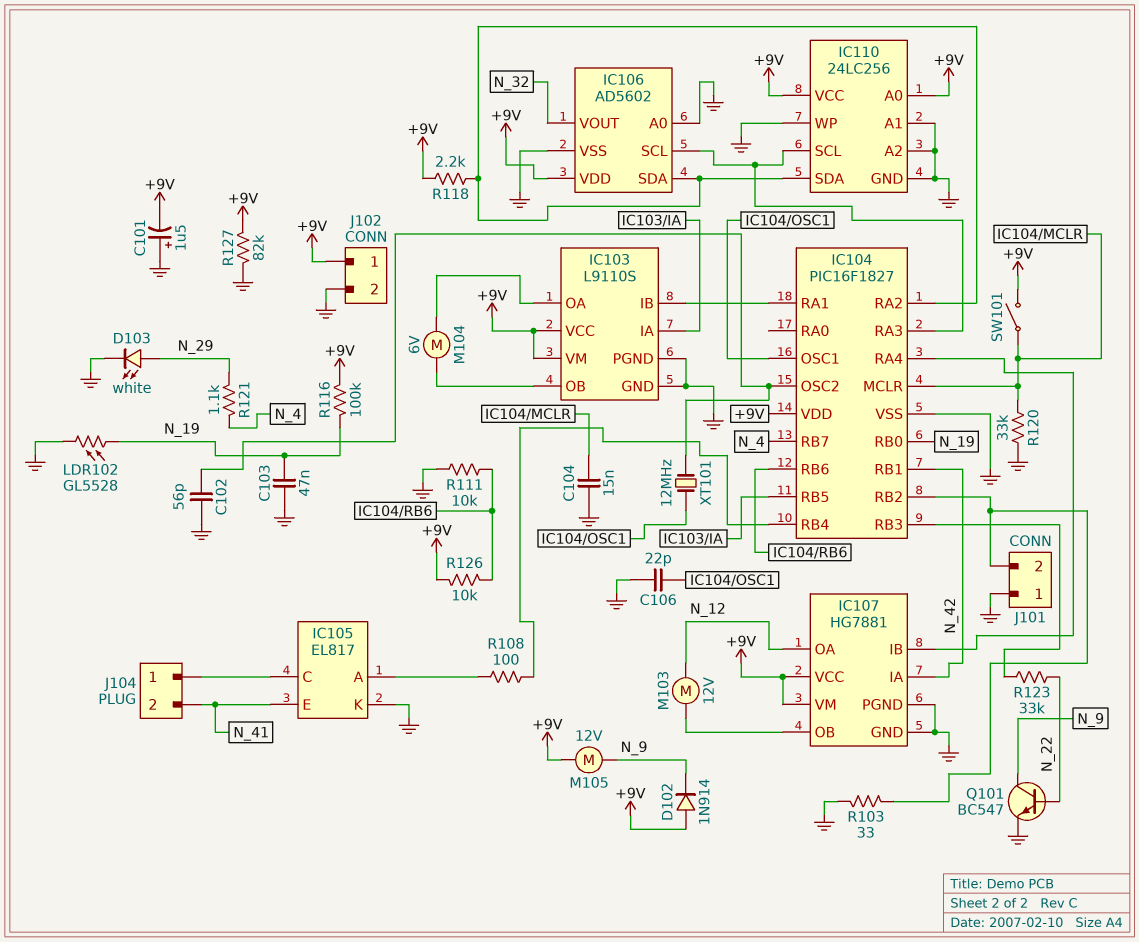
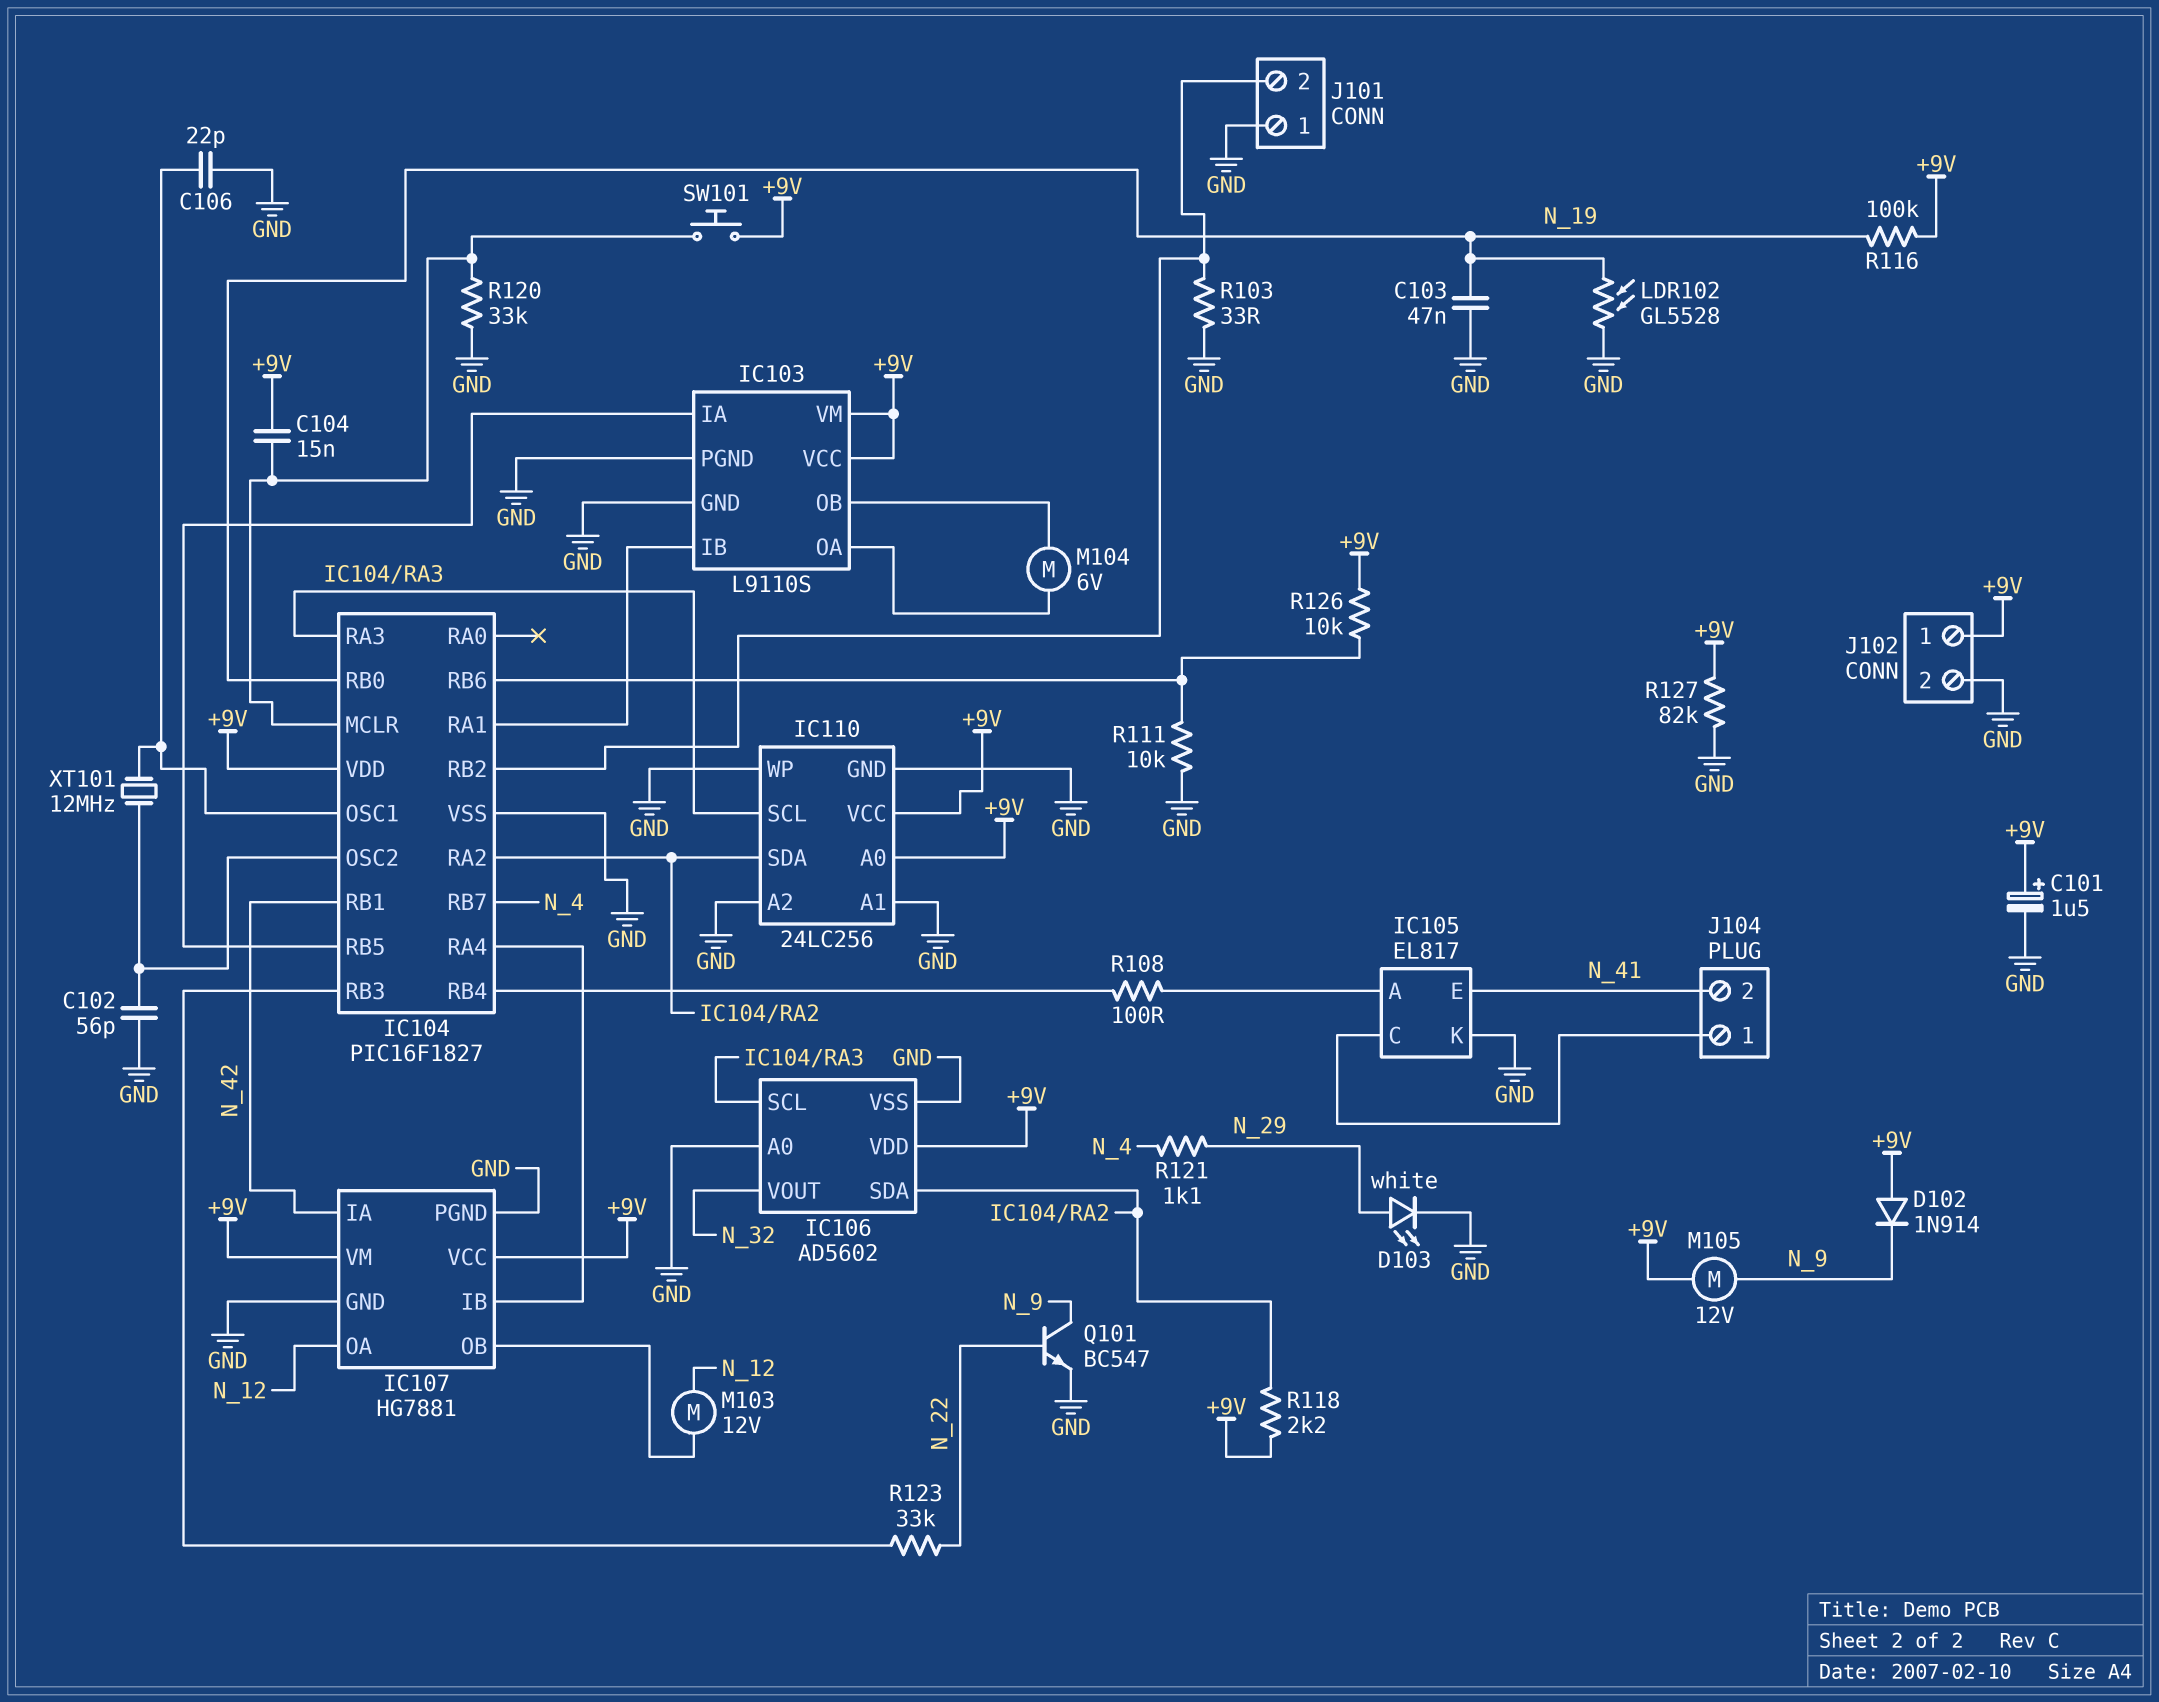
C101: 1.5uF (plus GND, minus +9V) -> 1.5uF (plus +9V, minus GND)
C104: 15nF (GND, IC104/MCLR) -> 15nF (+9V, IC104/MCLR)
SW101: switch (+9V, IC104/MCLR) -> button (+9V, IC104/MCLR)

